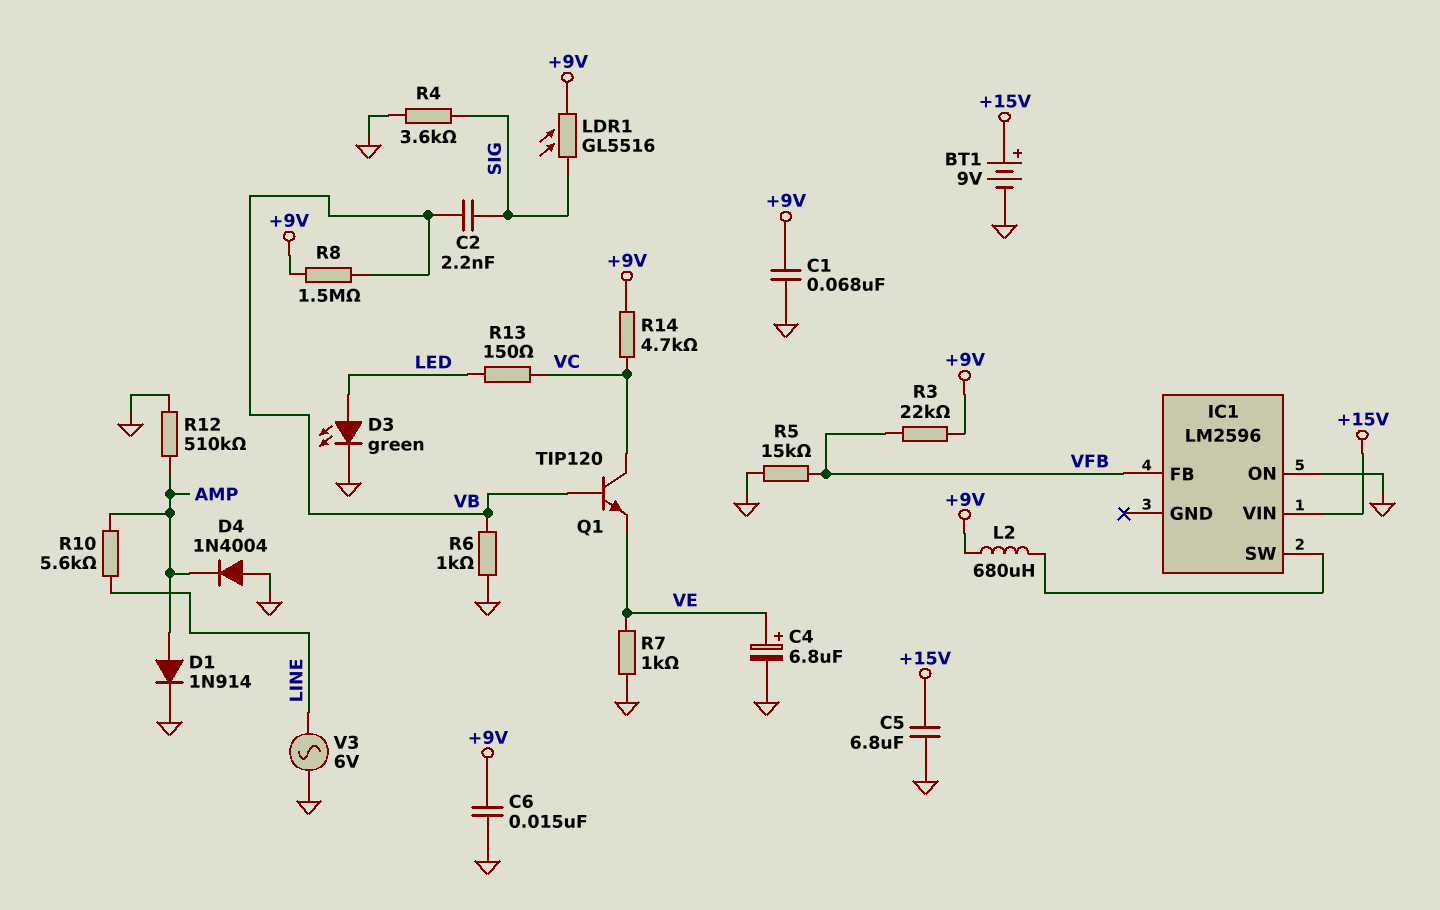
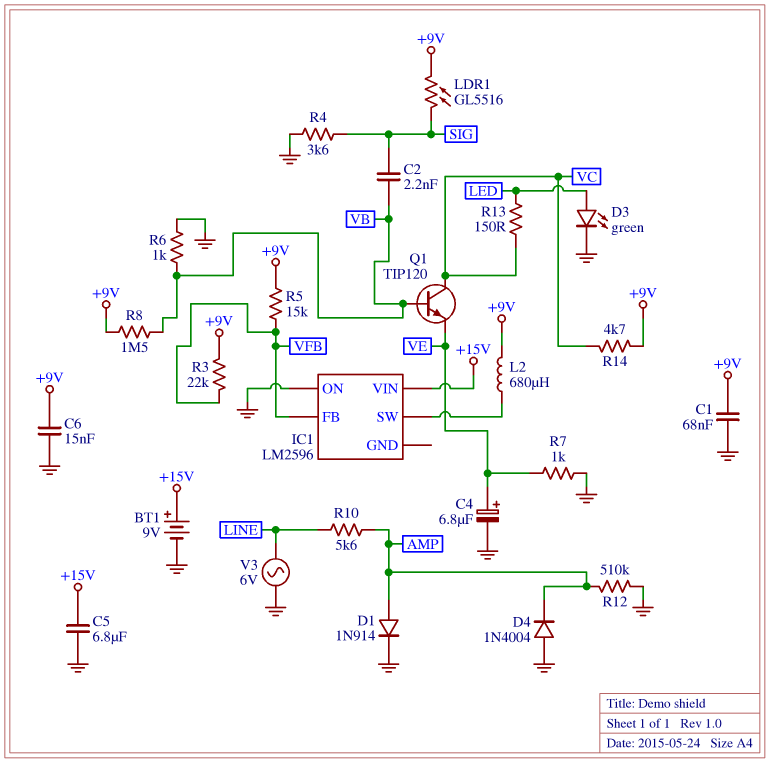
R5: 15k (GND, VFB) -> 15k (+9V, VFB)

